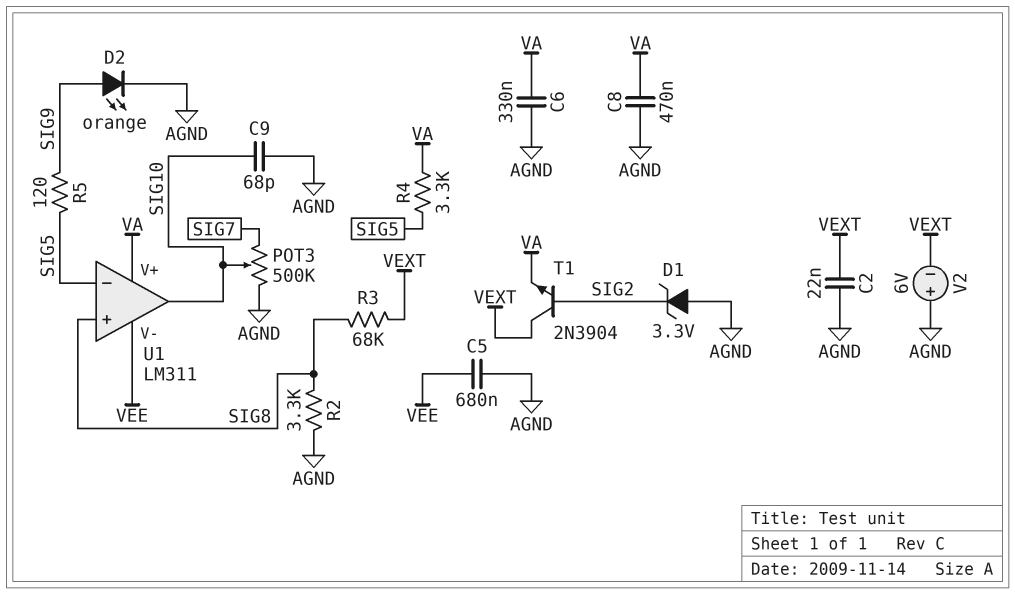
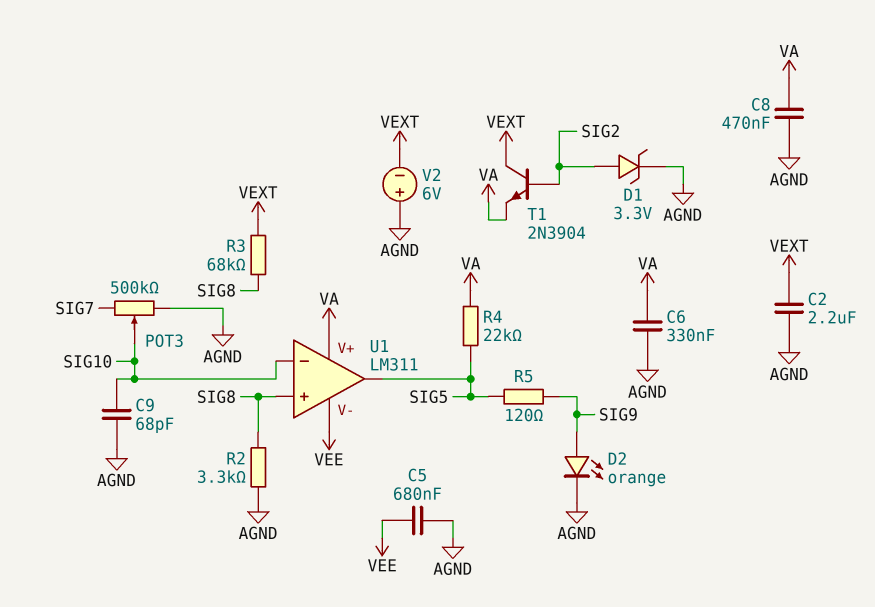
C2: 22nF (AGND, VEXT) -> 2.2uF (AGND, VEXT)
D1: zener 3.3V (A AGND, K SIG2) -> zener 3.3V (A SIG2, K AGND)
R4: 3.3k (SIG5, VA) -> 22k (SIG5, VA)
U1 pin in-: SIG5 -> SIG10
U1 pin out: SIG10 -> SIG5

